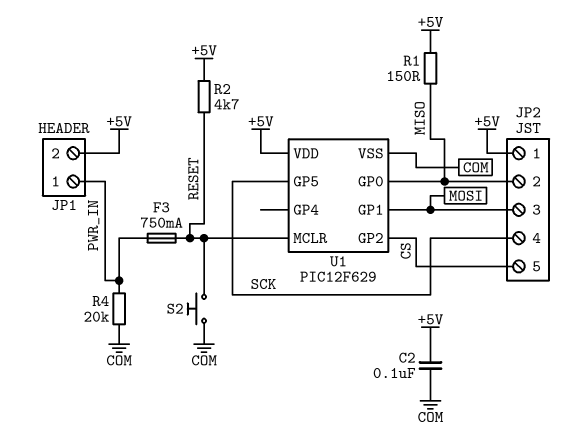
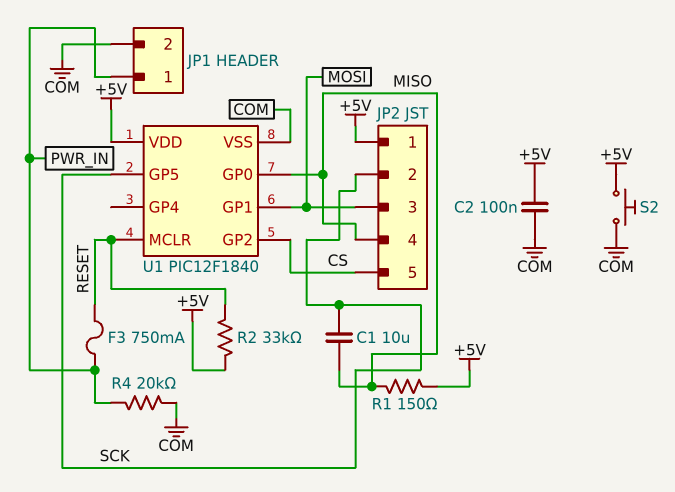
C1: none -> 10uF (MISO, SCK)
JP1 pin 2: +5V -> COM
JP2 pin 2: MISO -> SCK
JP2 pin 4: SCK -> MISO
R2: 4.7k (+5V, RESET) -> 33k (+5V, RESET)
S2: button (COM, RESET) -> button (+5V, COM)
U1: PIC12F629 -> PIC12F1840

